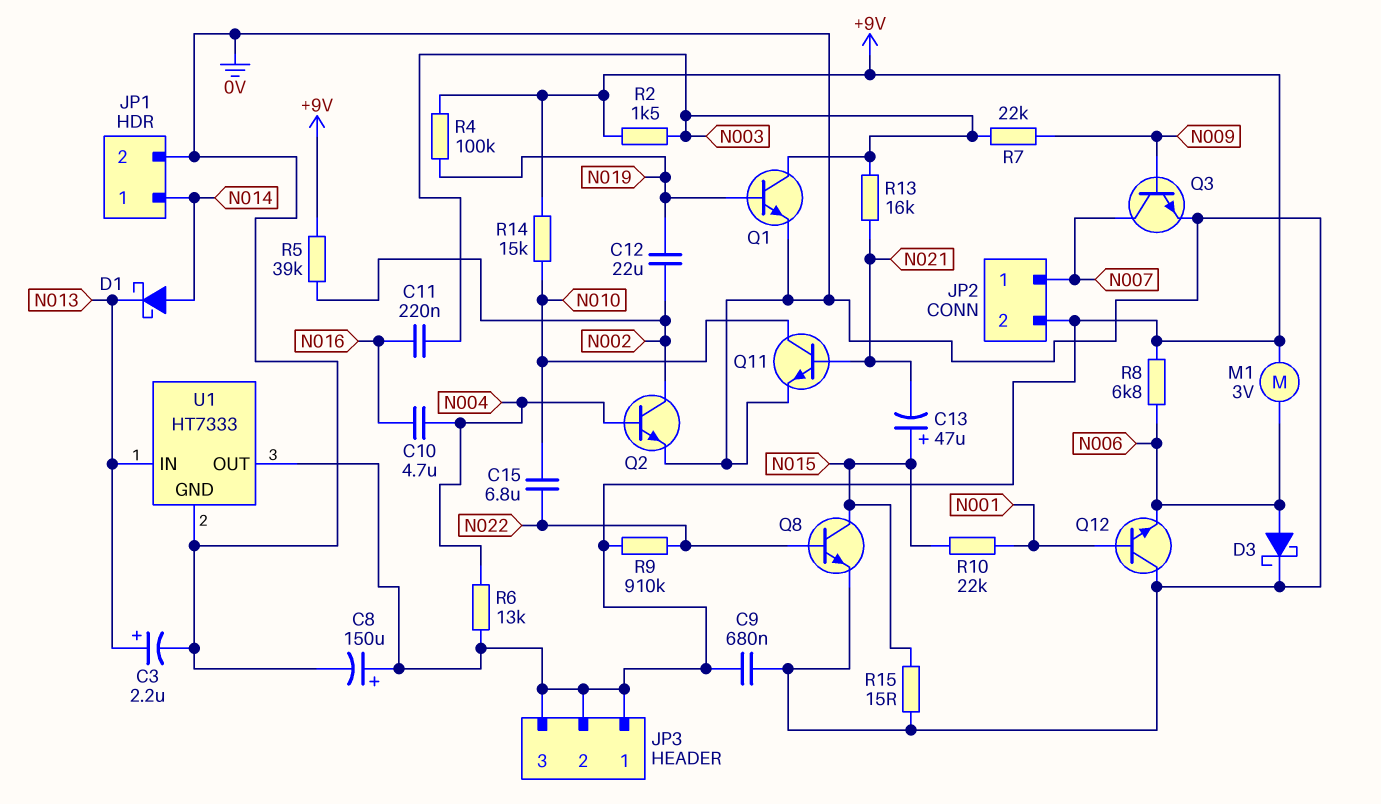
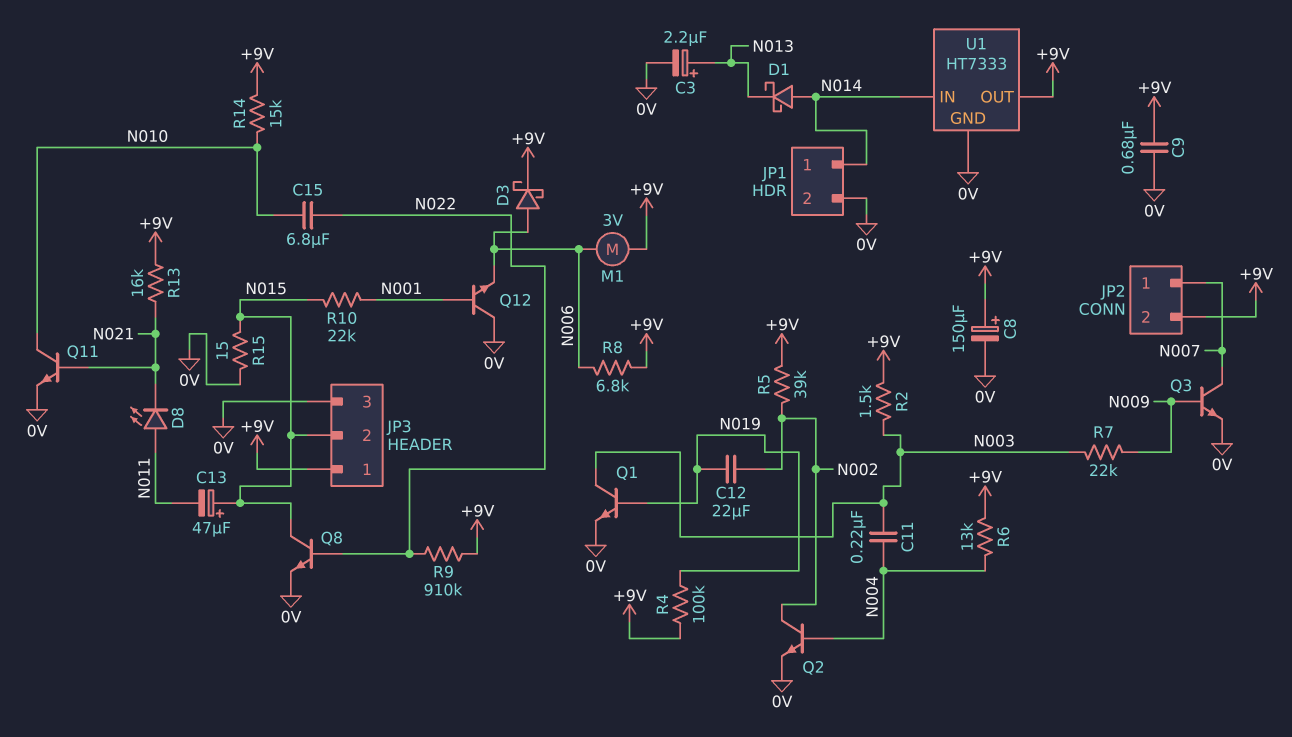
C10: 4.7uF (N004, N016) -> none
C11: 220nF (N003, N016) -> 220nF (N003, N004)
C13: 47uF (plus N015, minus N021) -> 47uF (plus N015, minus N011)
D3: schottky (A N006, K 0V) -> schottky (A N006, K +9V)
D8: none -> LED (A N011, K N021)
JP3 pin 2: +9V -> N015
JP3 pin 3: +9V -> 0V
R13: 16k (N003, N021) -> 16k (+9V, N021)
U1 pin IN: N013 -> N014

